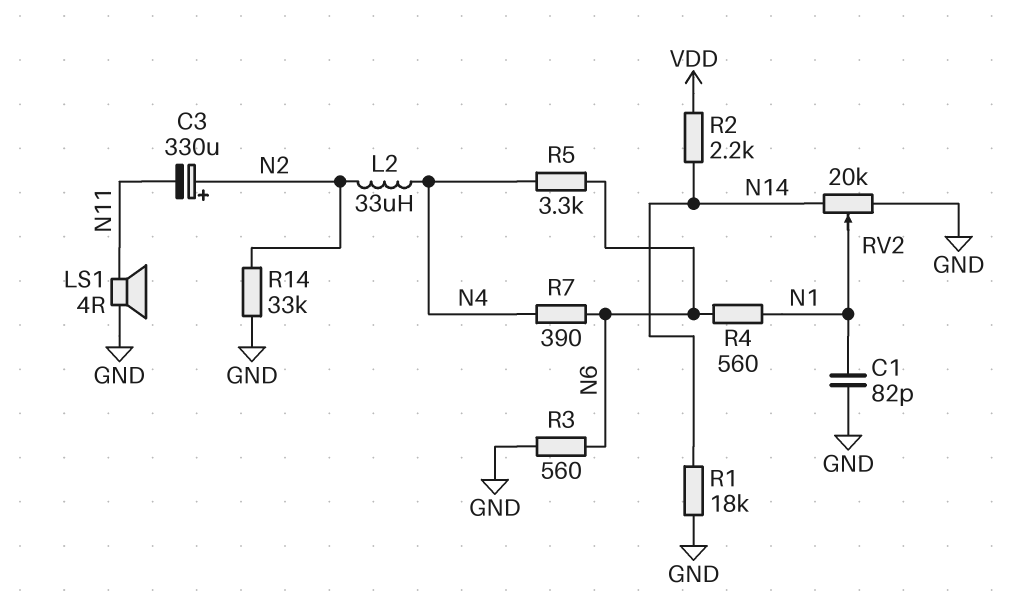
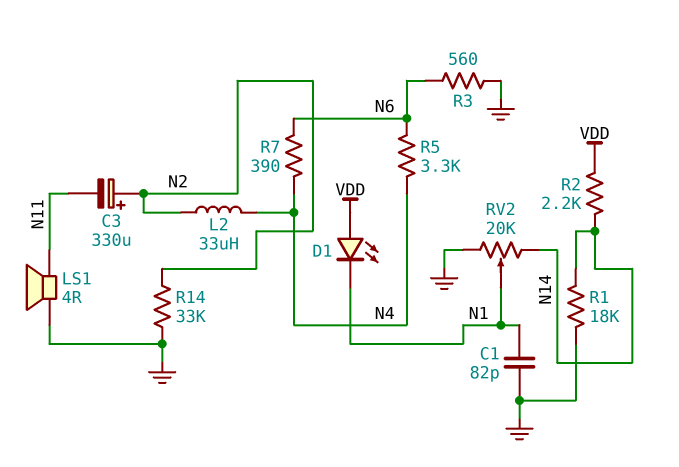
D1: none -> LED (A VDD, K N1)
R4: 560 (N1, N6) -> none

